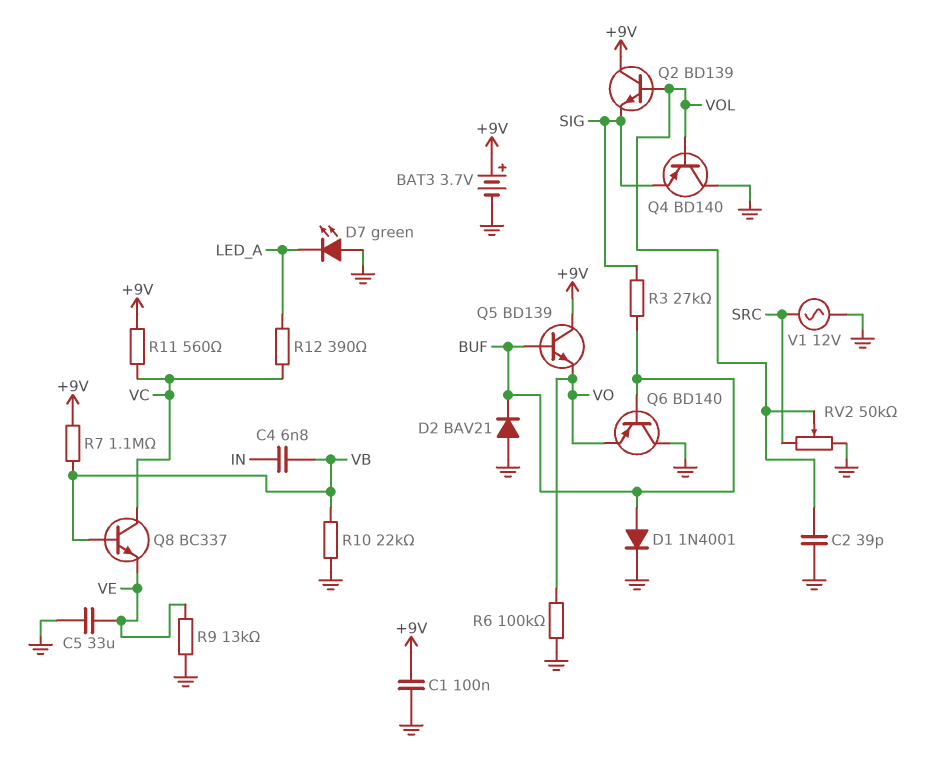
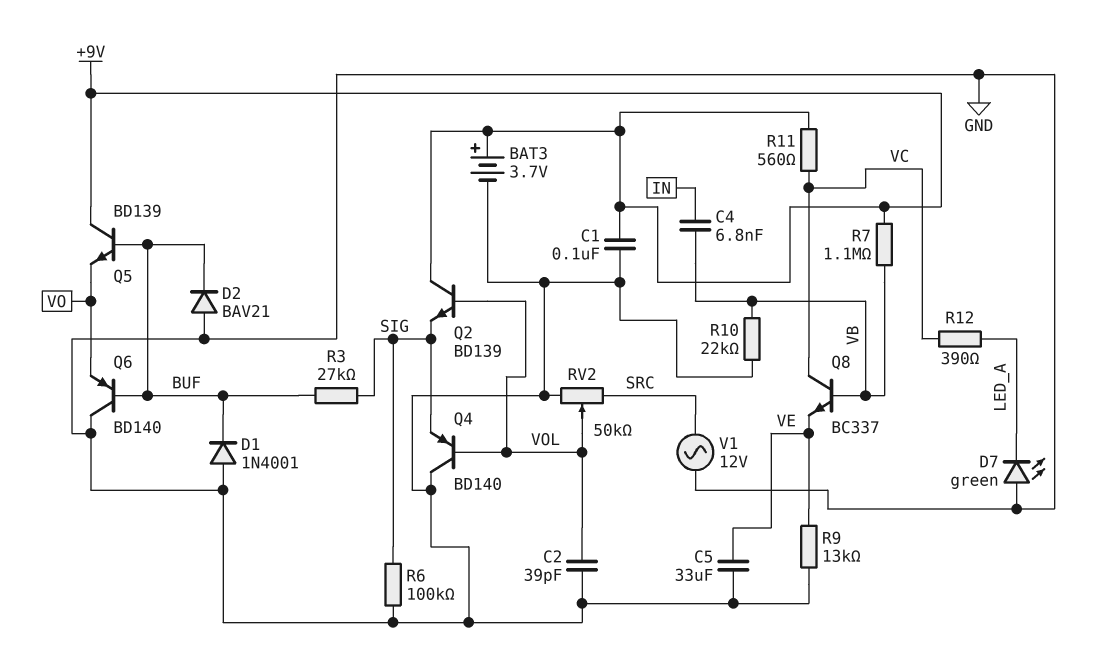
D1: diode 1N4001 (A BUF, K GND) -> diode 1N4001 (A GND, K BUF)
R6: 100k (GND, VO) -> 100k (GND, SIG)

